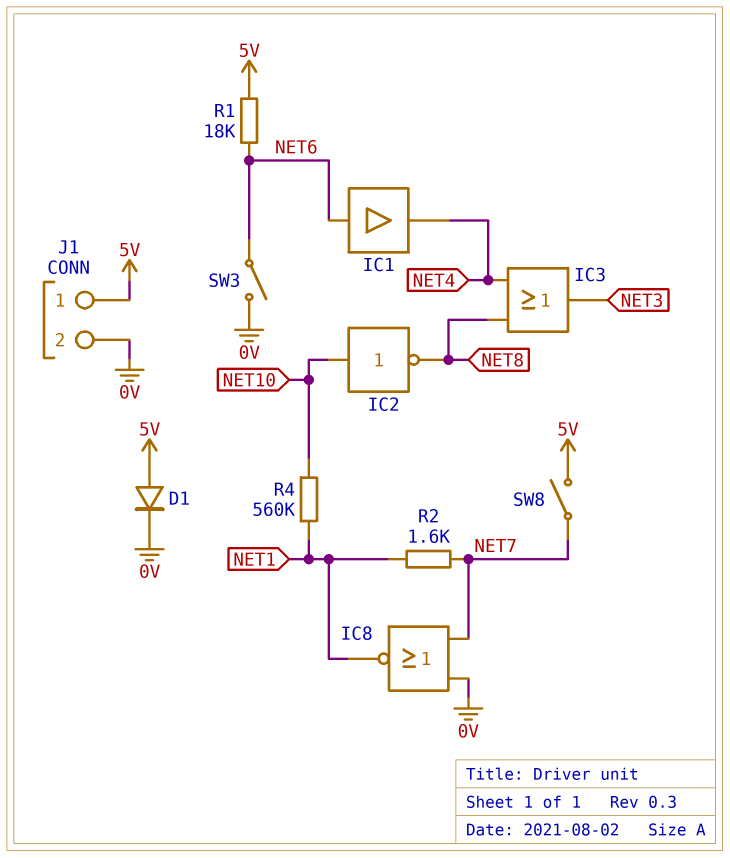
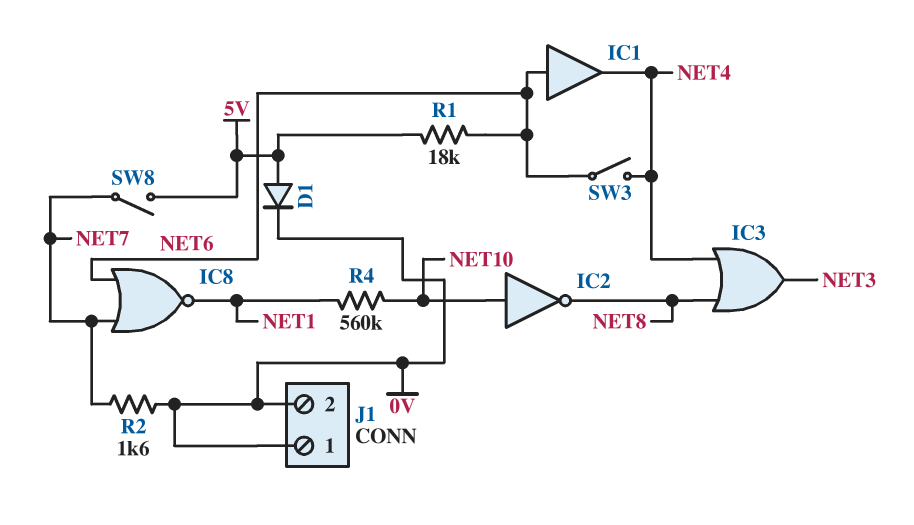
IC8: NOR (in 0V, in NET7, out NET1) -> NOR (in NET6, in NET7, out NET1)
J1 pin 1: 5V -> 0V
R2: 1.6k (NET1, NET7) -> 1.6k (0V, NET7)
SW3: switch (0V, NET6) -> switch (NET4, NET6)

